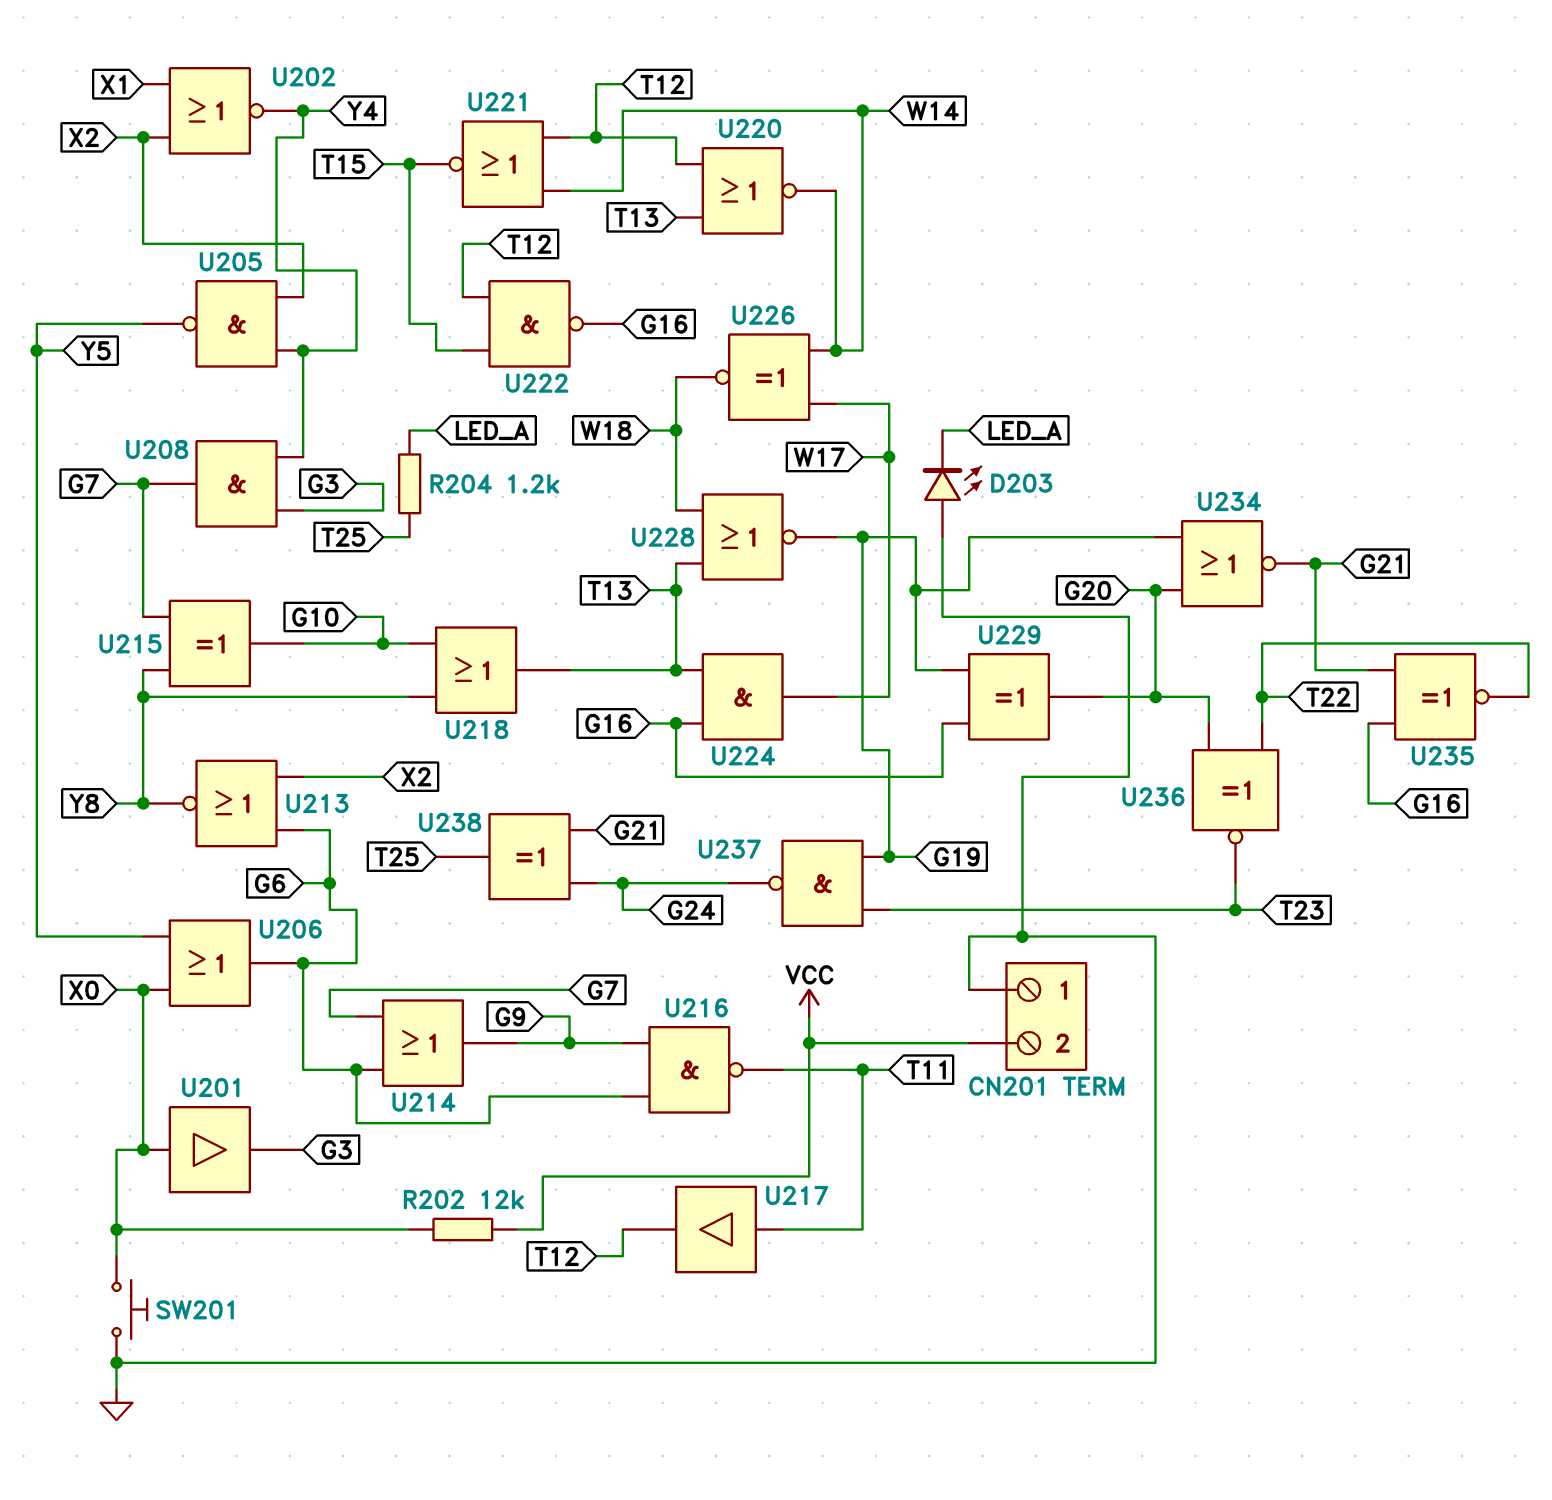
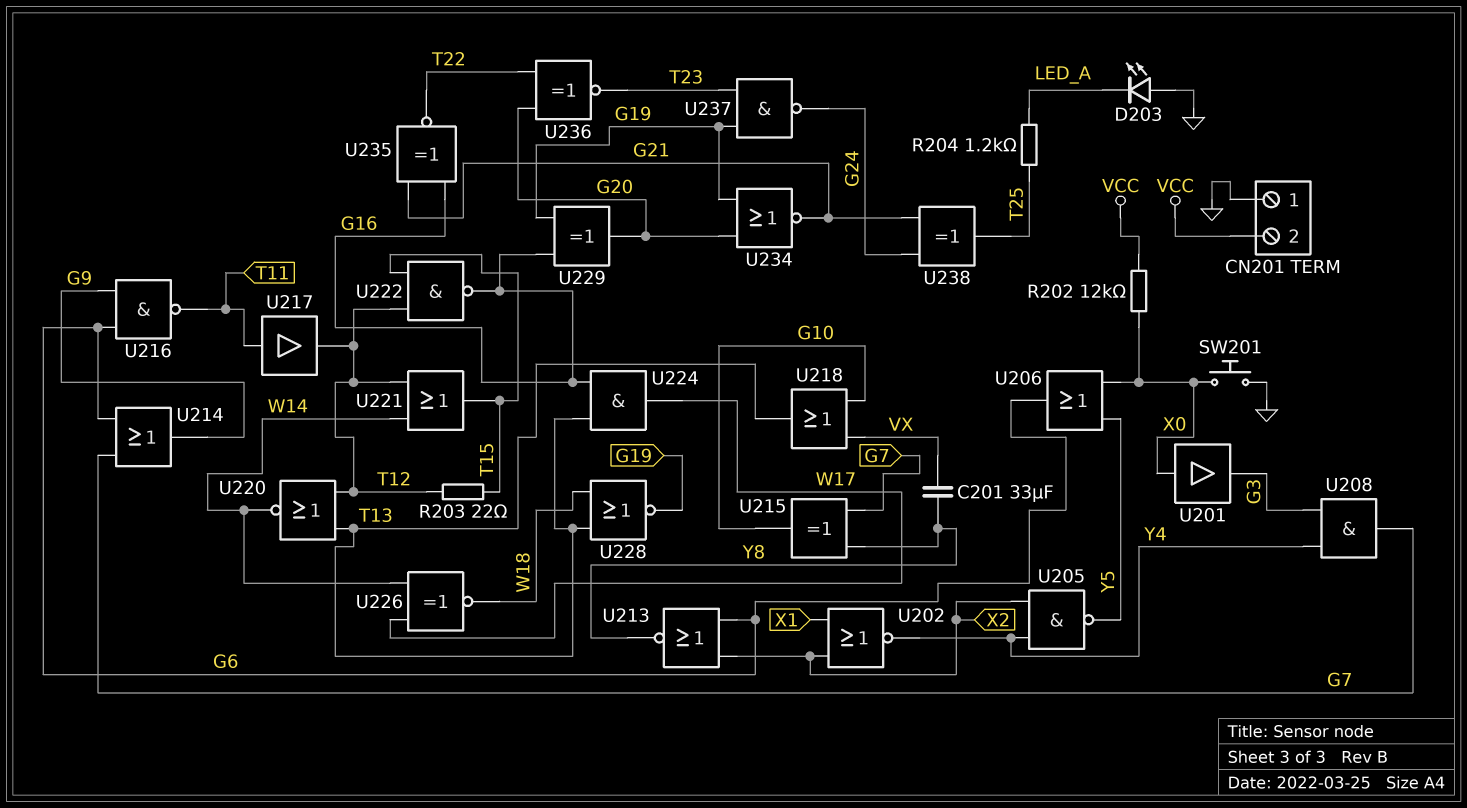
C201: none -> 33uF (VX, Y8)
R203: none -> 22 (T12, T15)
U218: OR (in G10, in Y8, out T13) -> OR (in G10, in VX, out T13)
U221: NOR (in T12, in W14, out T15) -> OR (in T12, in W14, out T15)

